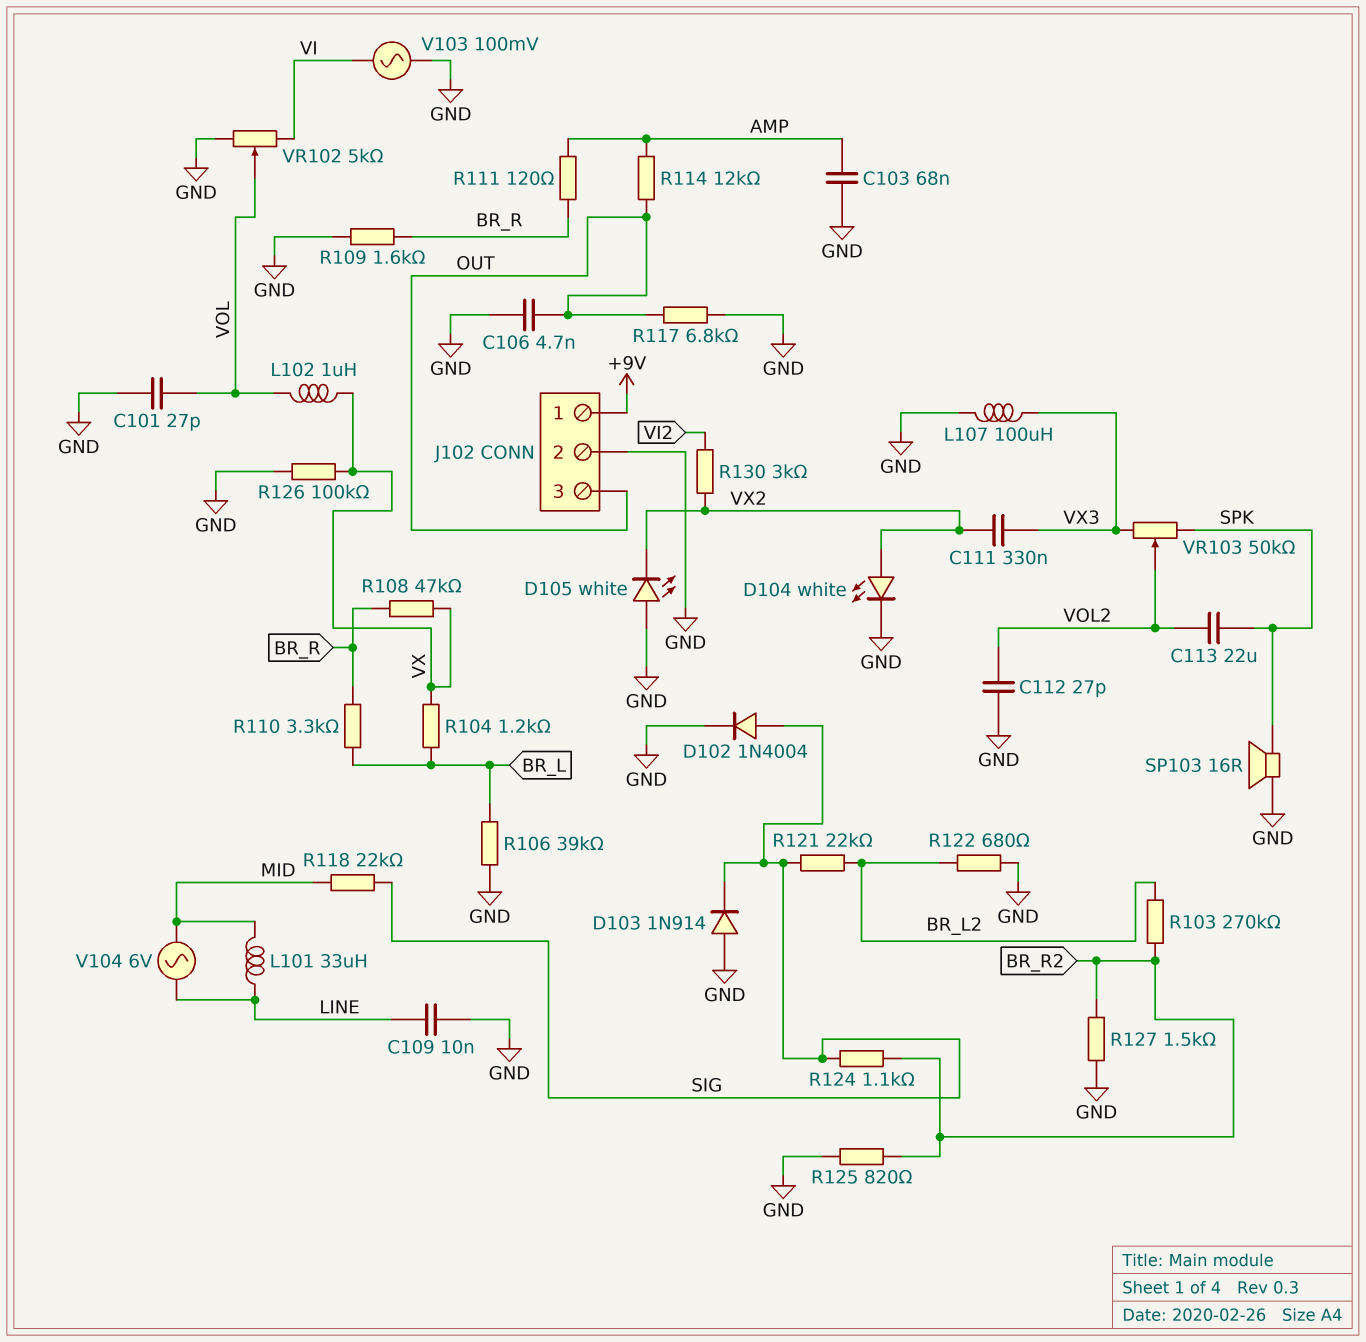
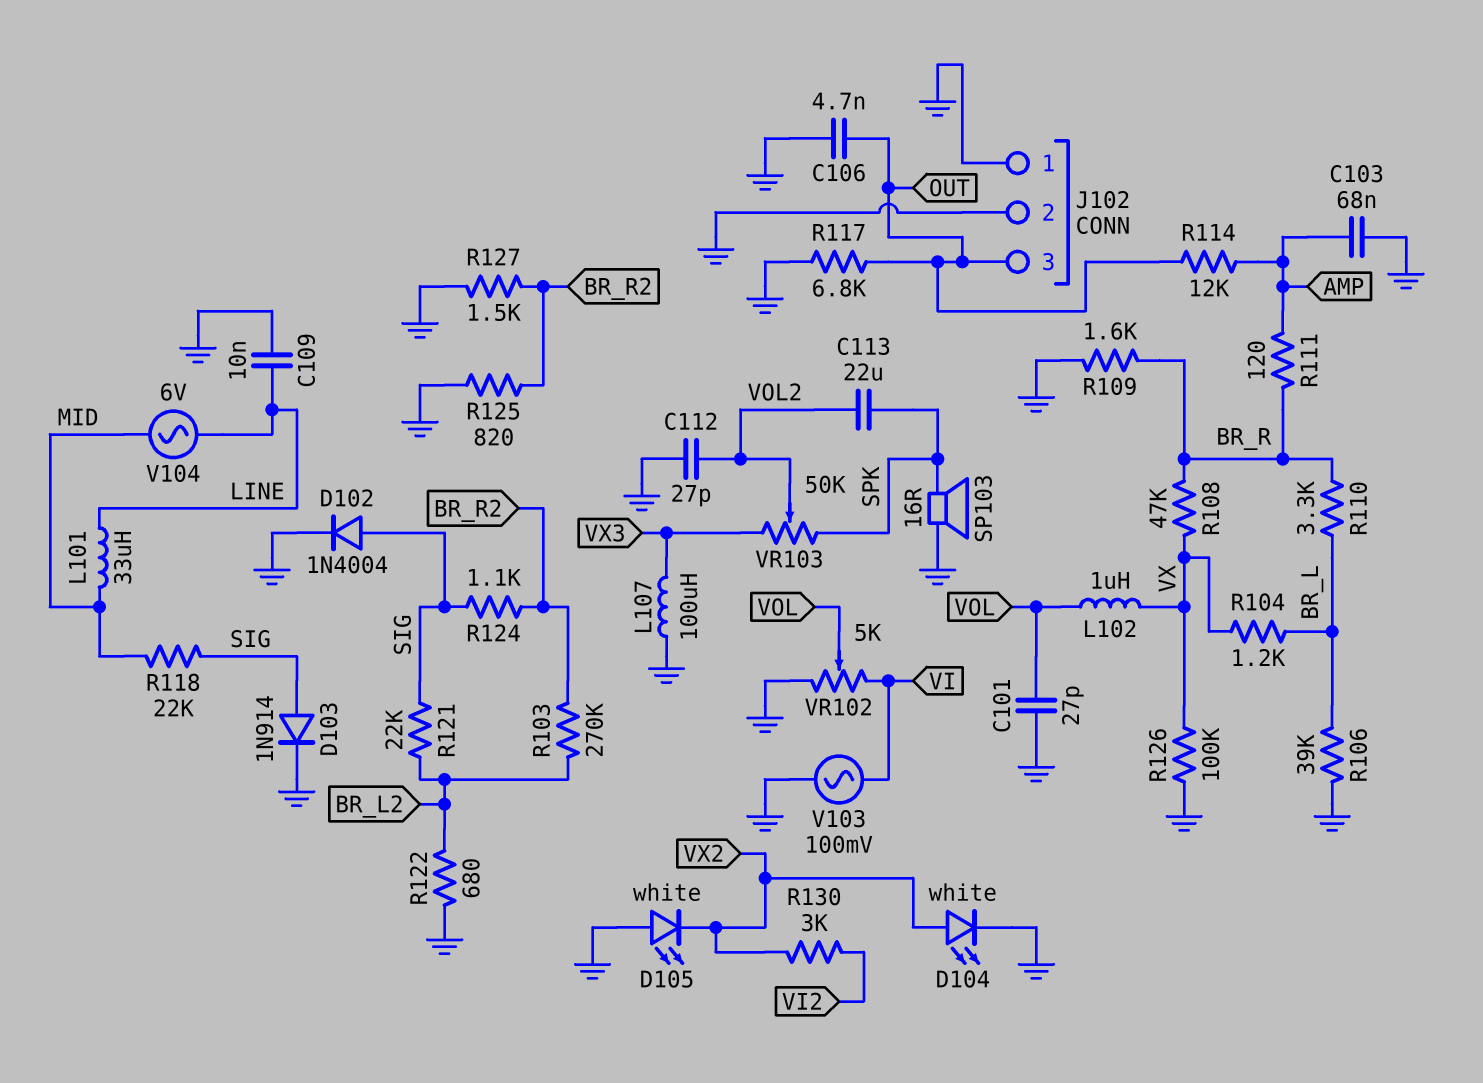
C111: 330nF (VX2, VX3) -> none
D103: diode 1N914 (A GND, K SIG) -> diode 1N914 (A SIG, K GND)
J102 pin 1: +9V -> GND

